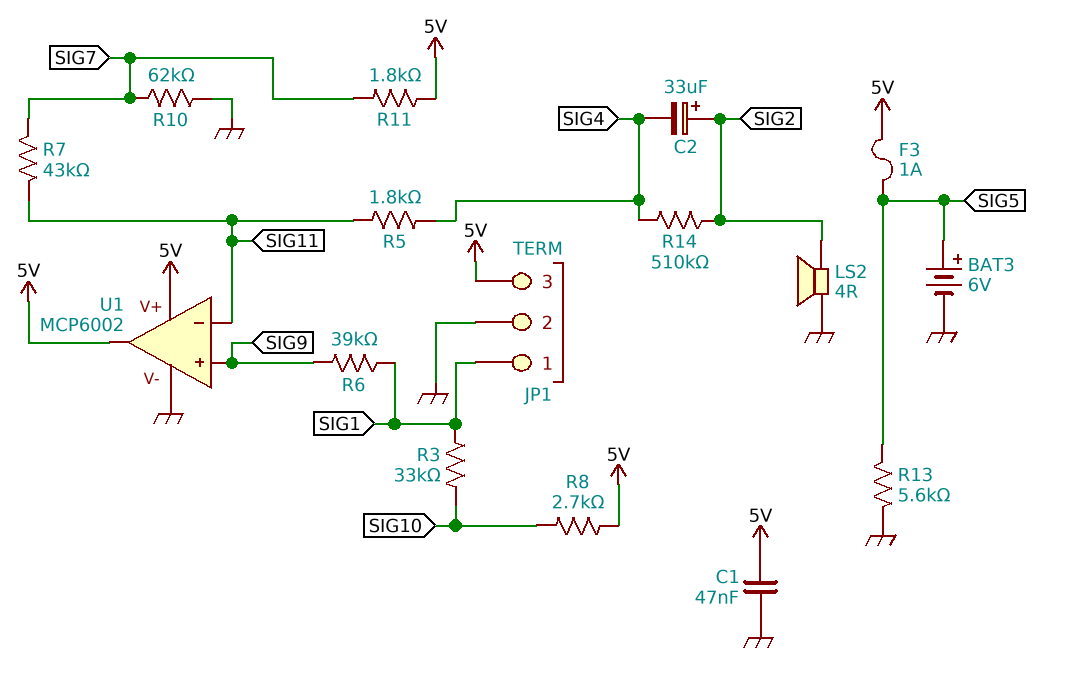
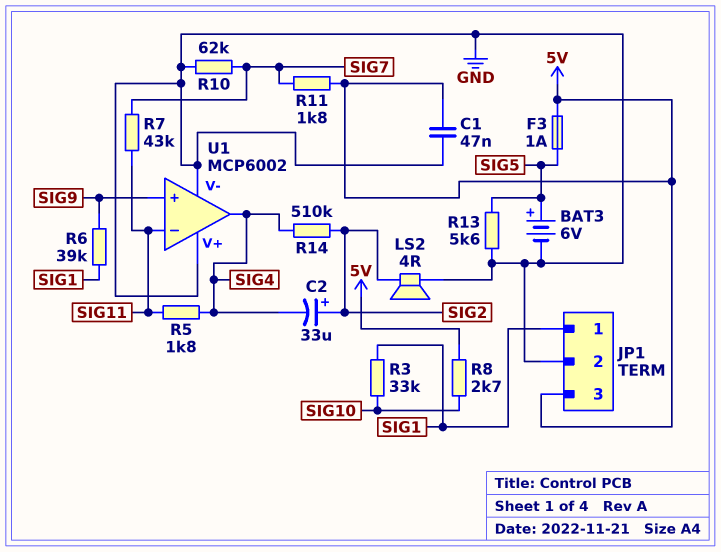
U1 pin V+: 5V -> GND
U1 pin out: 5V -> SIG4

